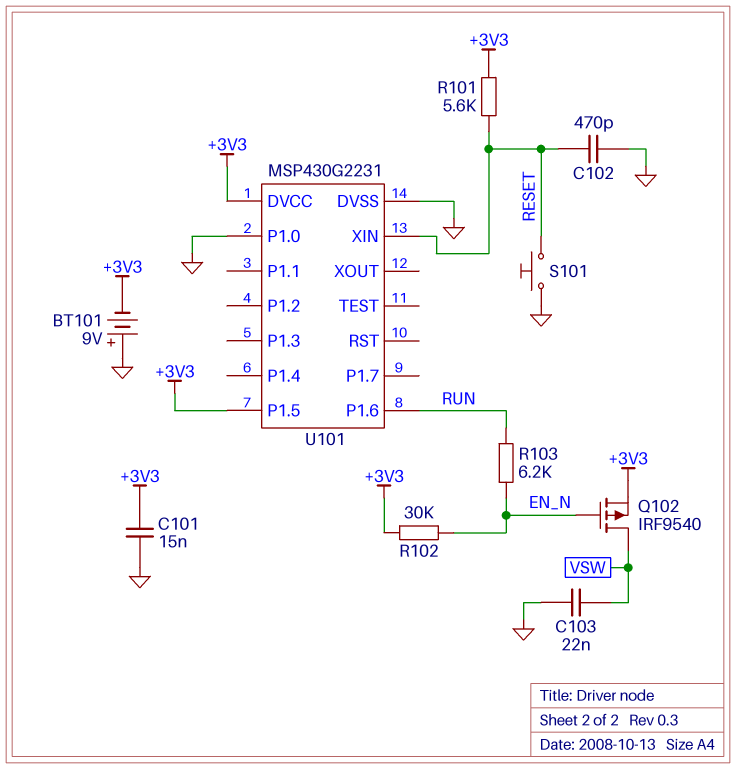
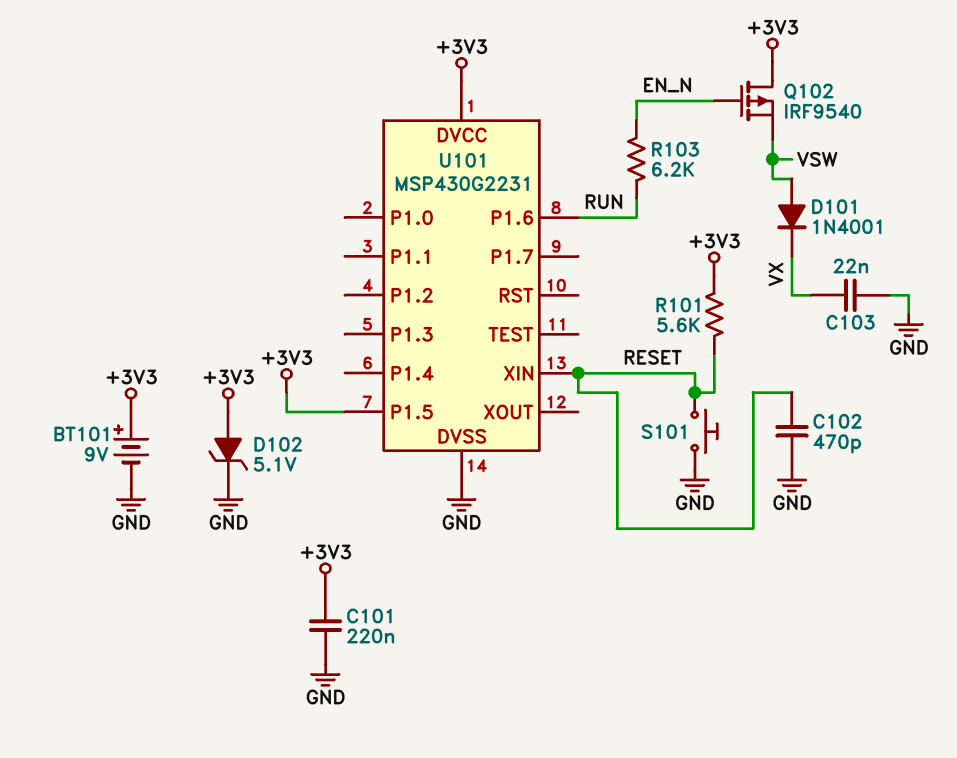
BT101: 9V (plus GND, minus +3V3) -> 9V (plus +3V3, minus GND)
C101: 15nF (+3V3, GND) -> 220nF (+3V3, GND)
C103: 22nF (GND, VSW) -> 22nF (GND, VX)
D101: none -> diode 1N4001 (A VSW, K VX)
D102: none -> zener 5.1V (A +3V3, K GND)
Q102: PMOS IRF9540 (G EN_N, D VSW, S +3V3) -> PMOS IRF9540 (G EN_N, D +3V3, S VSW)
R102: 30k (+3V3, EN_N) -> none
U101 pin P1.0: GND -> none

